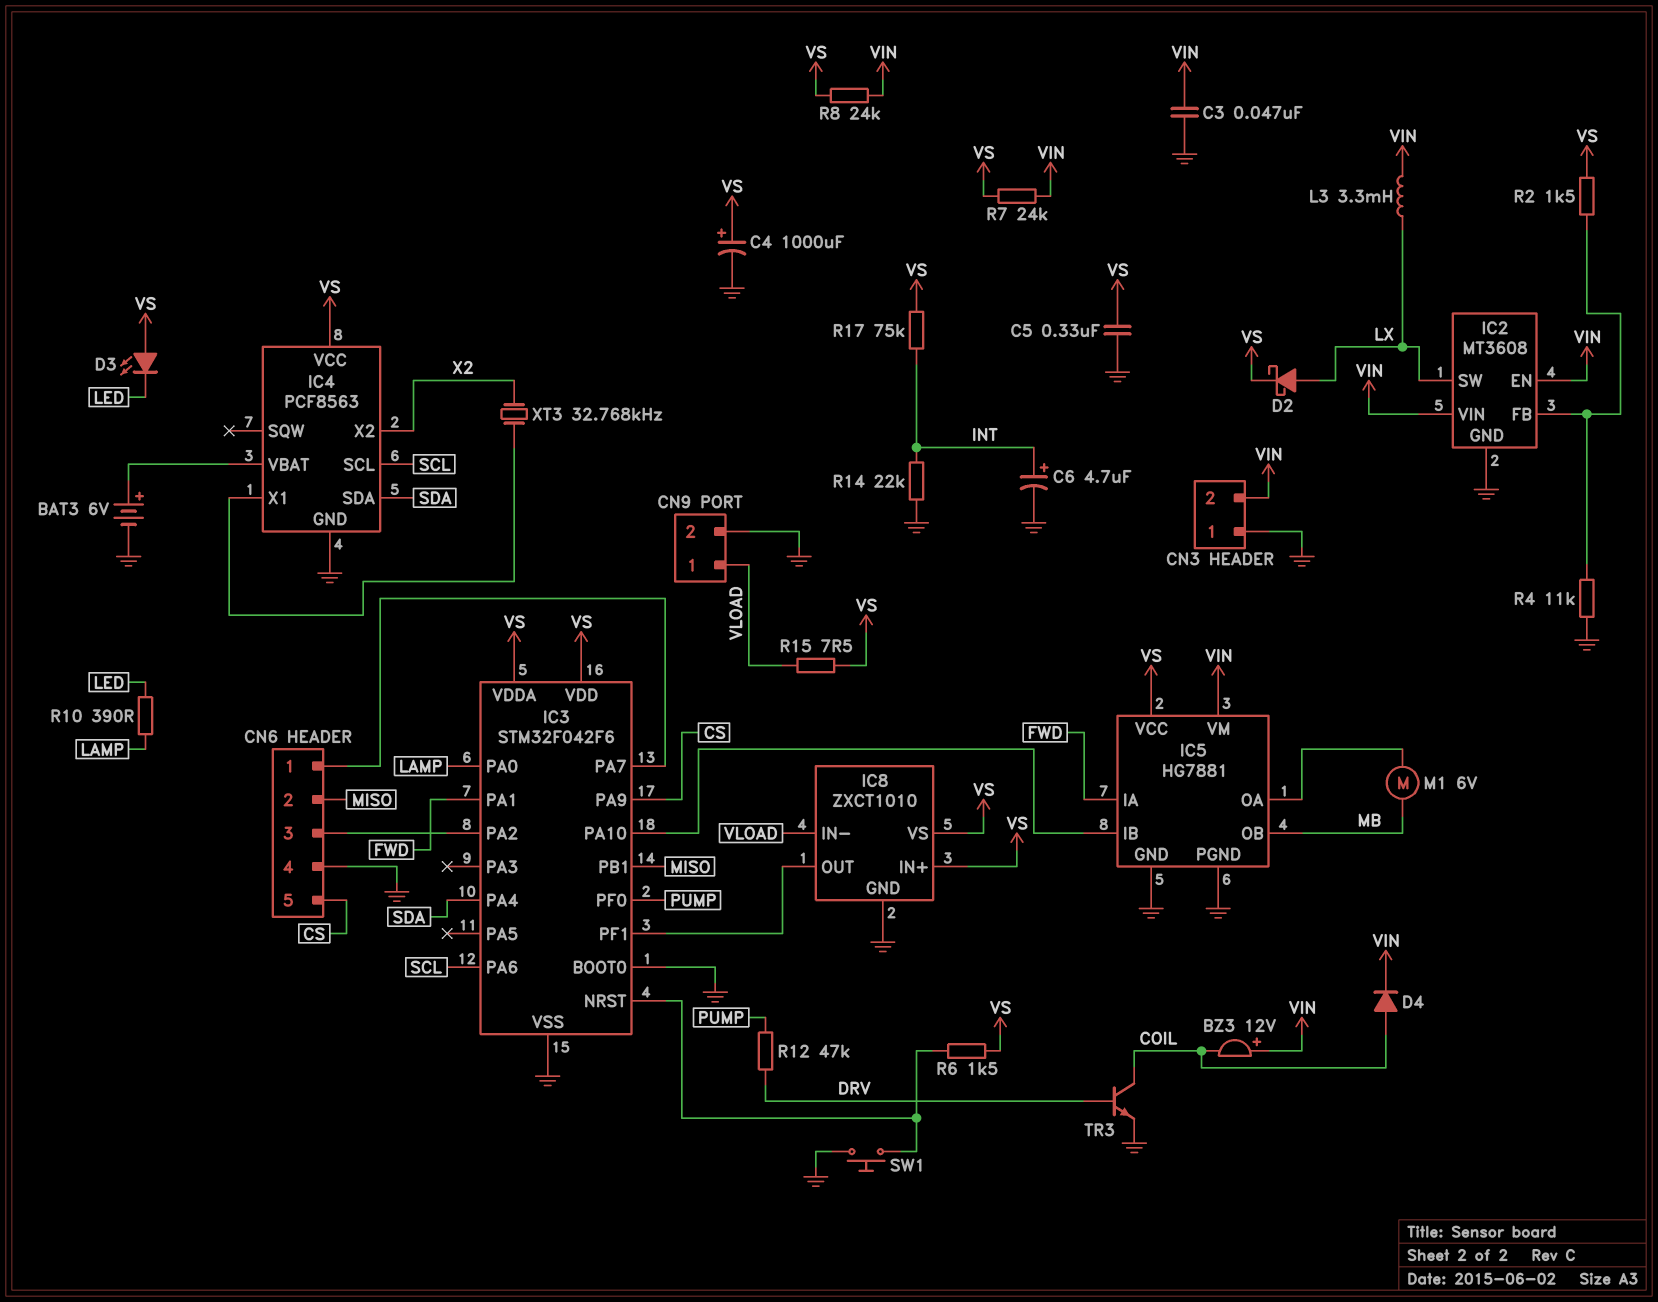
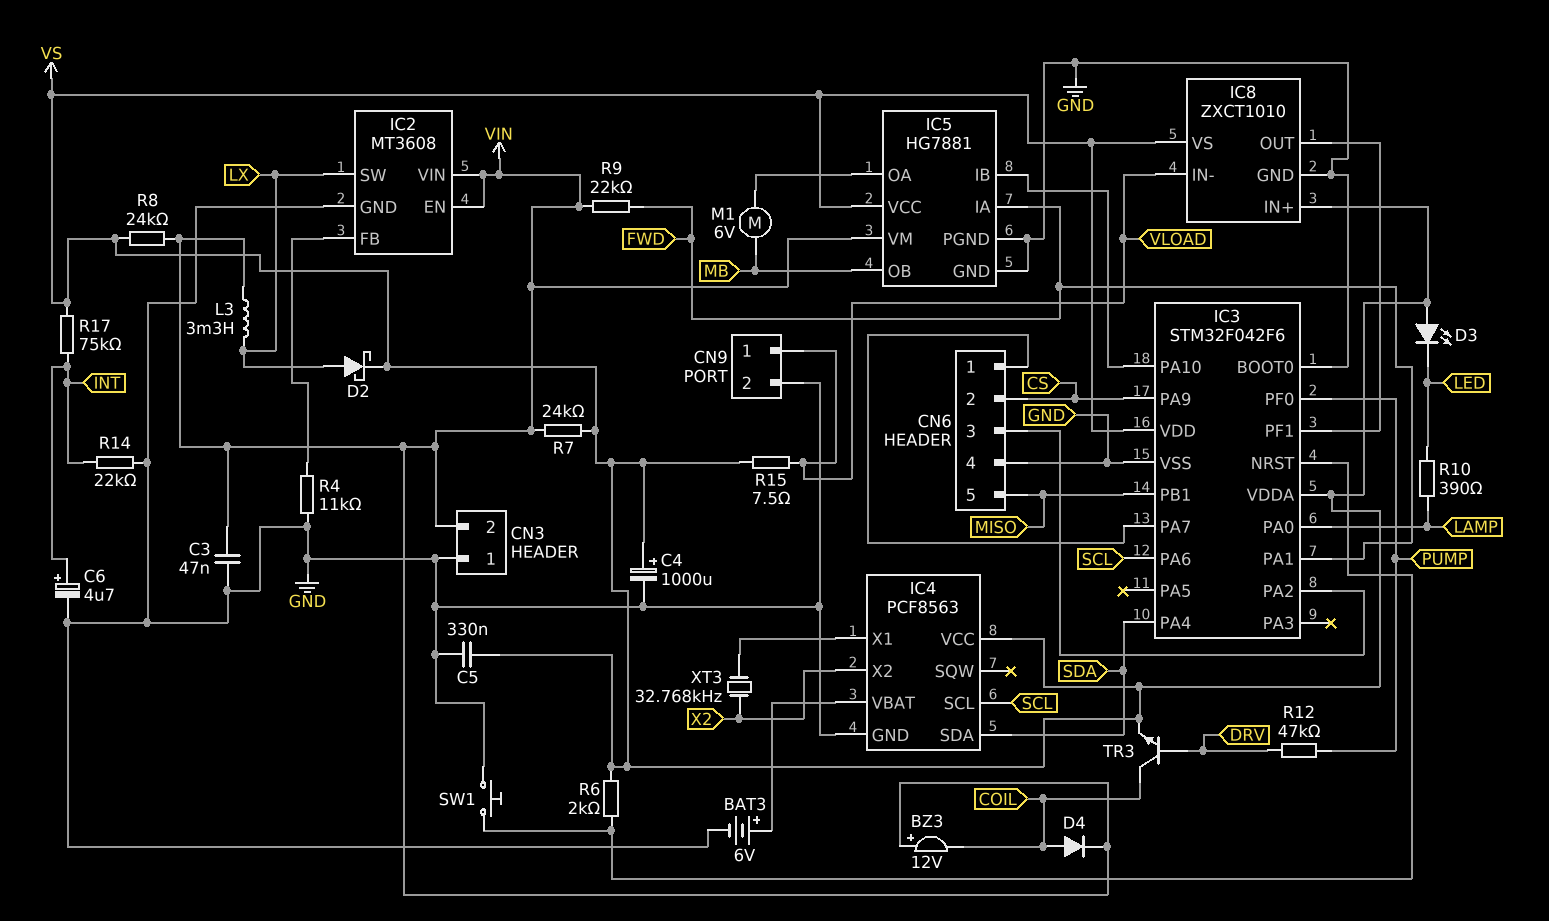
CN6 pin 2: MISO -> CS
CN6 pin 5: CS -> MISO
R2: 1.5k (IC2/FB, VS) -> none
R6: 1.5k (IC3/NRST, VS) -> 2k (IC3/NRST, VS)
R9: none -> 22k (FWD, VIN)
TR3: NPN (B DRV, C COIL, E GND) -> NPN (B DRV, C COIL, E VS)

